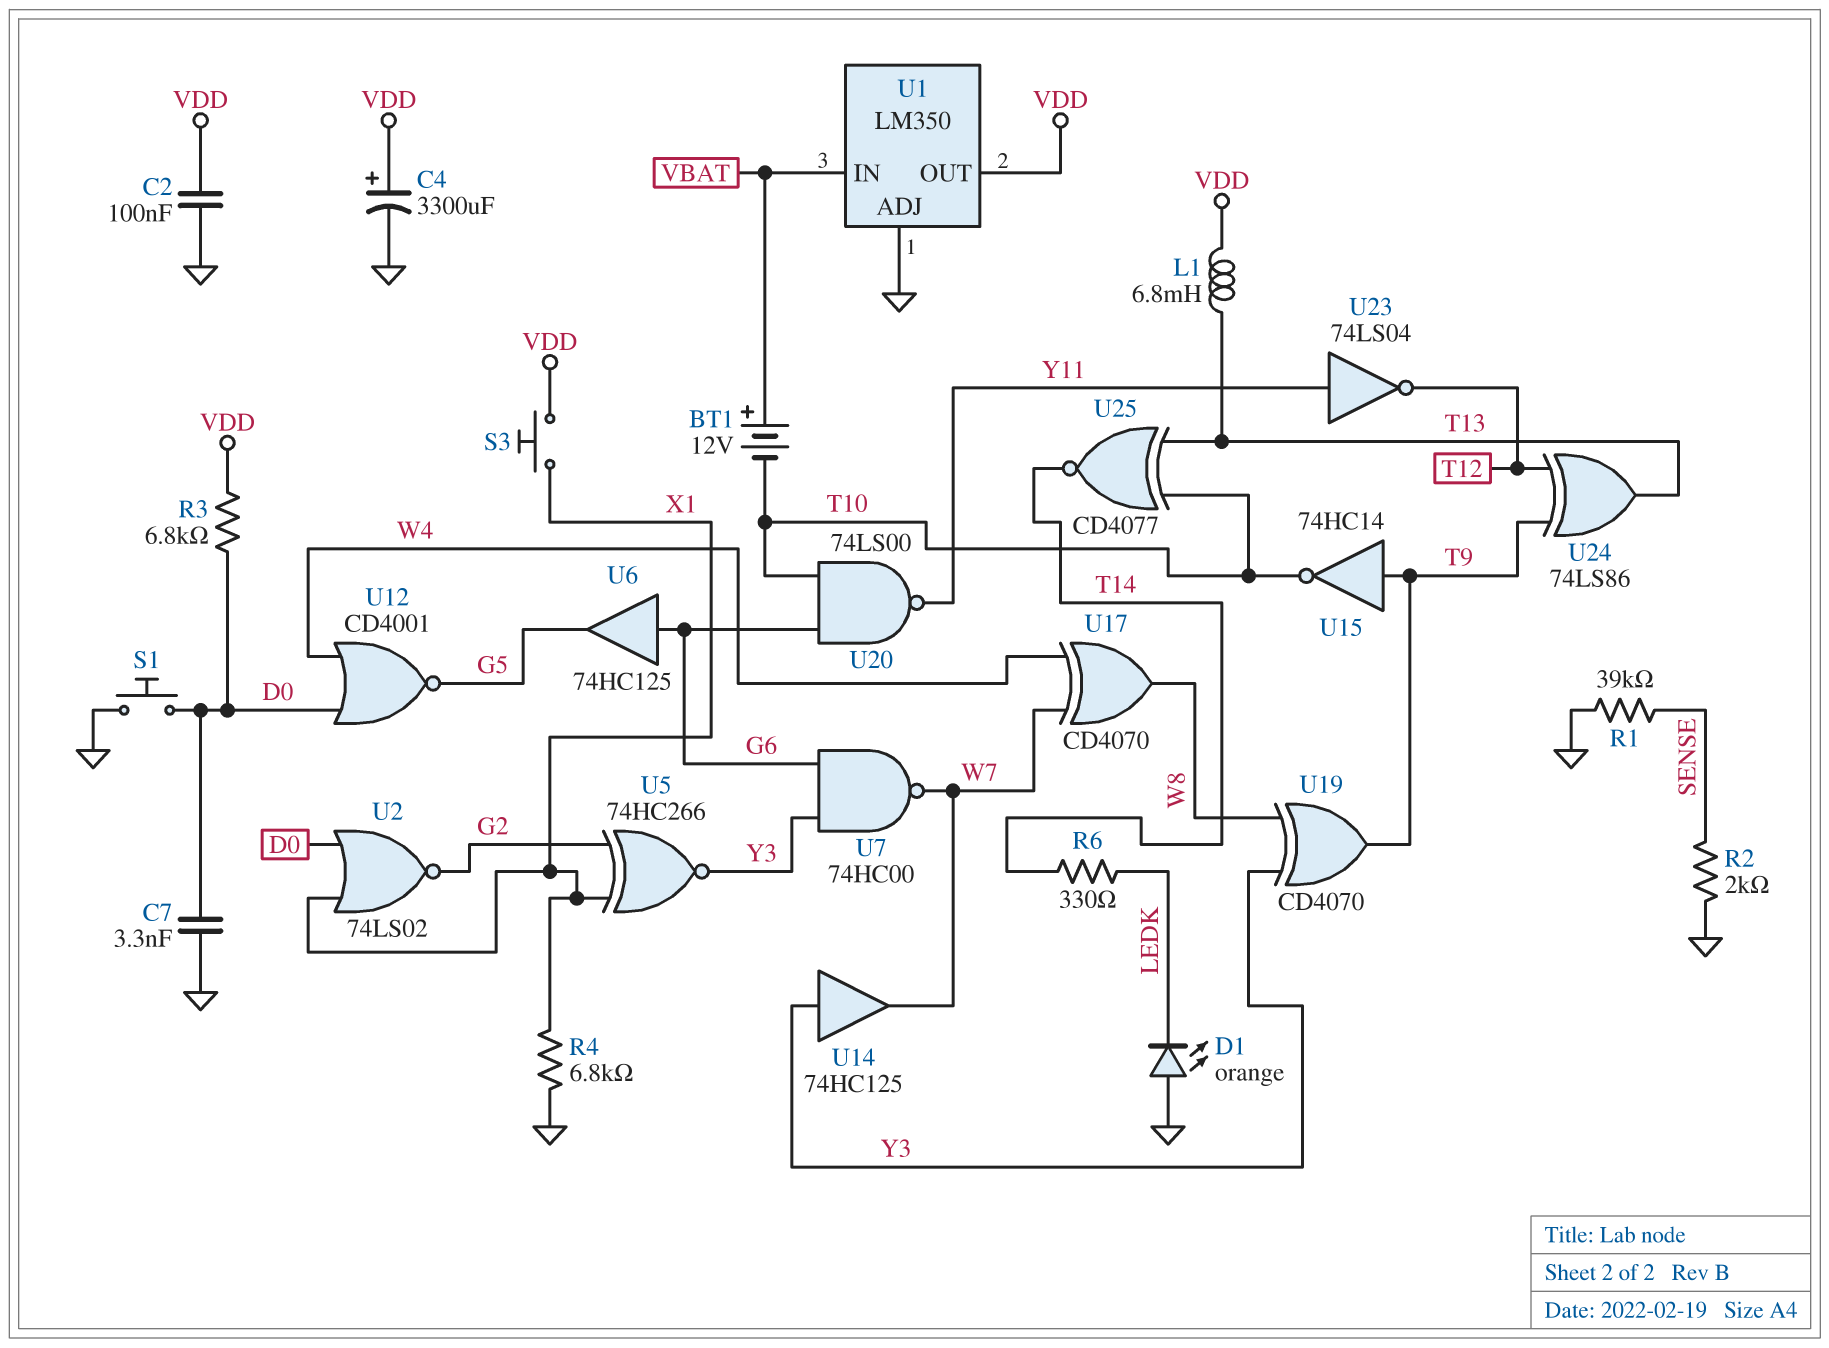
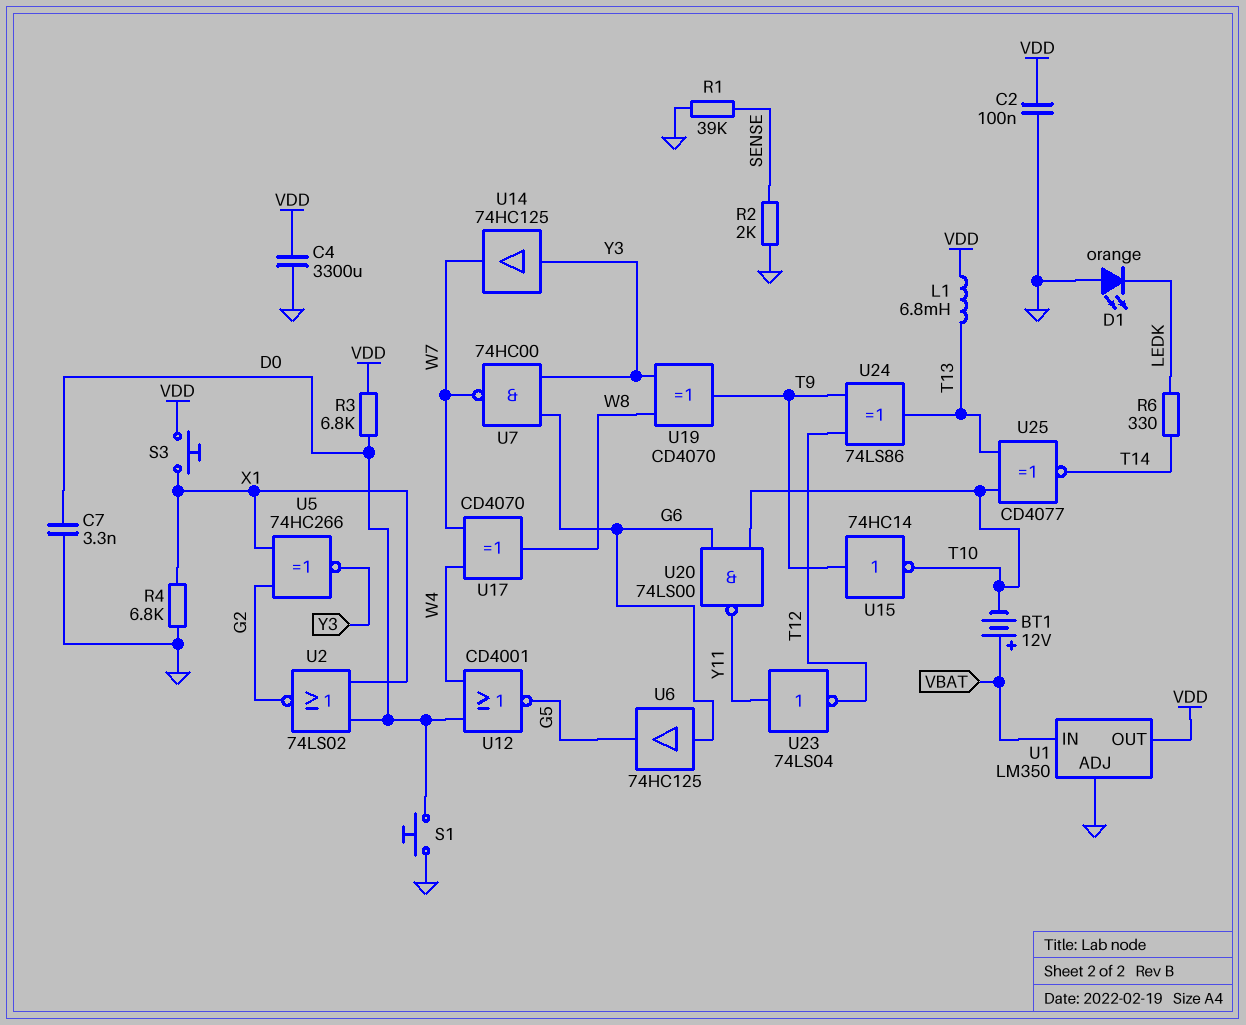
C4: 3300uF (plus VDD, minus GND) -> 3300uF (GND, VDD)

